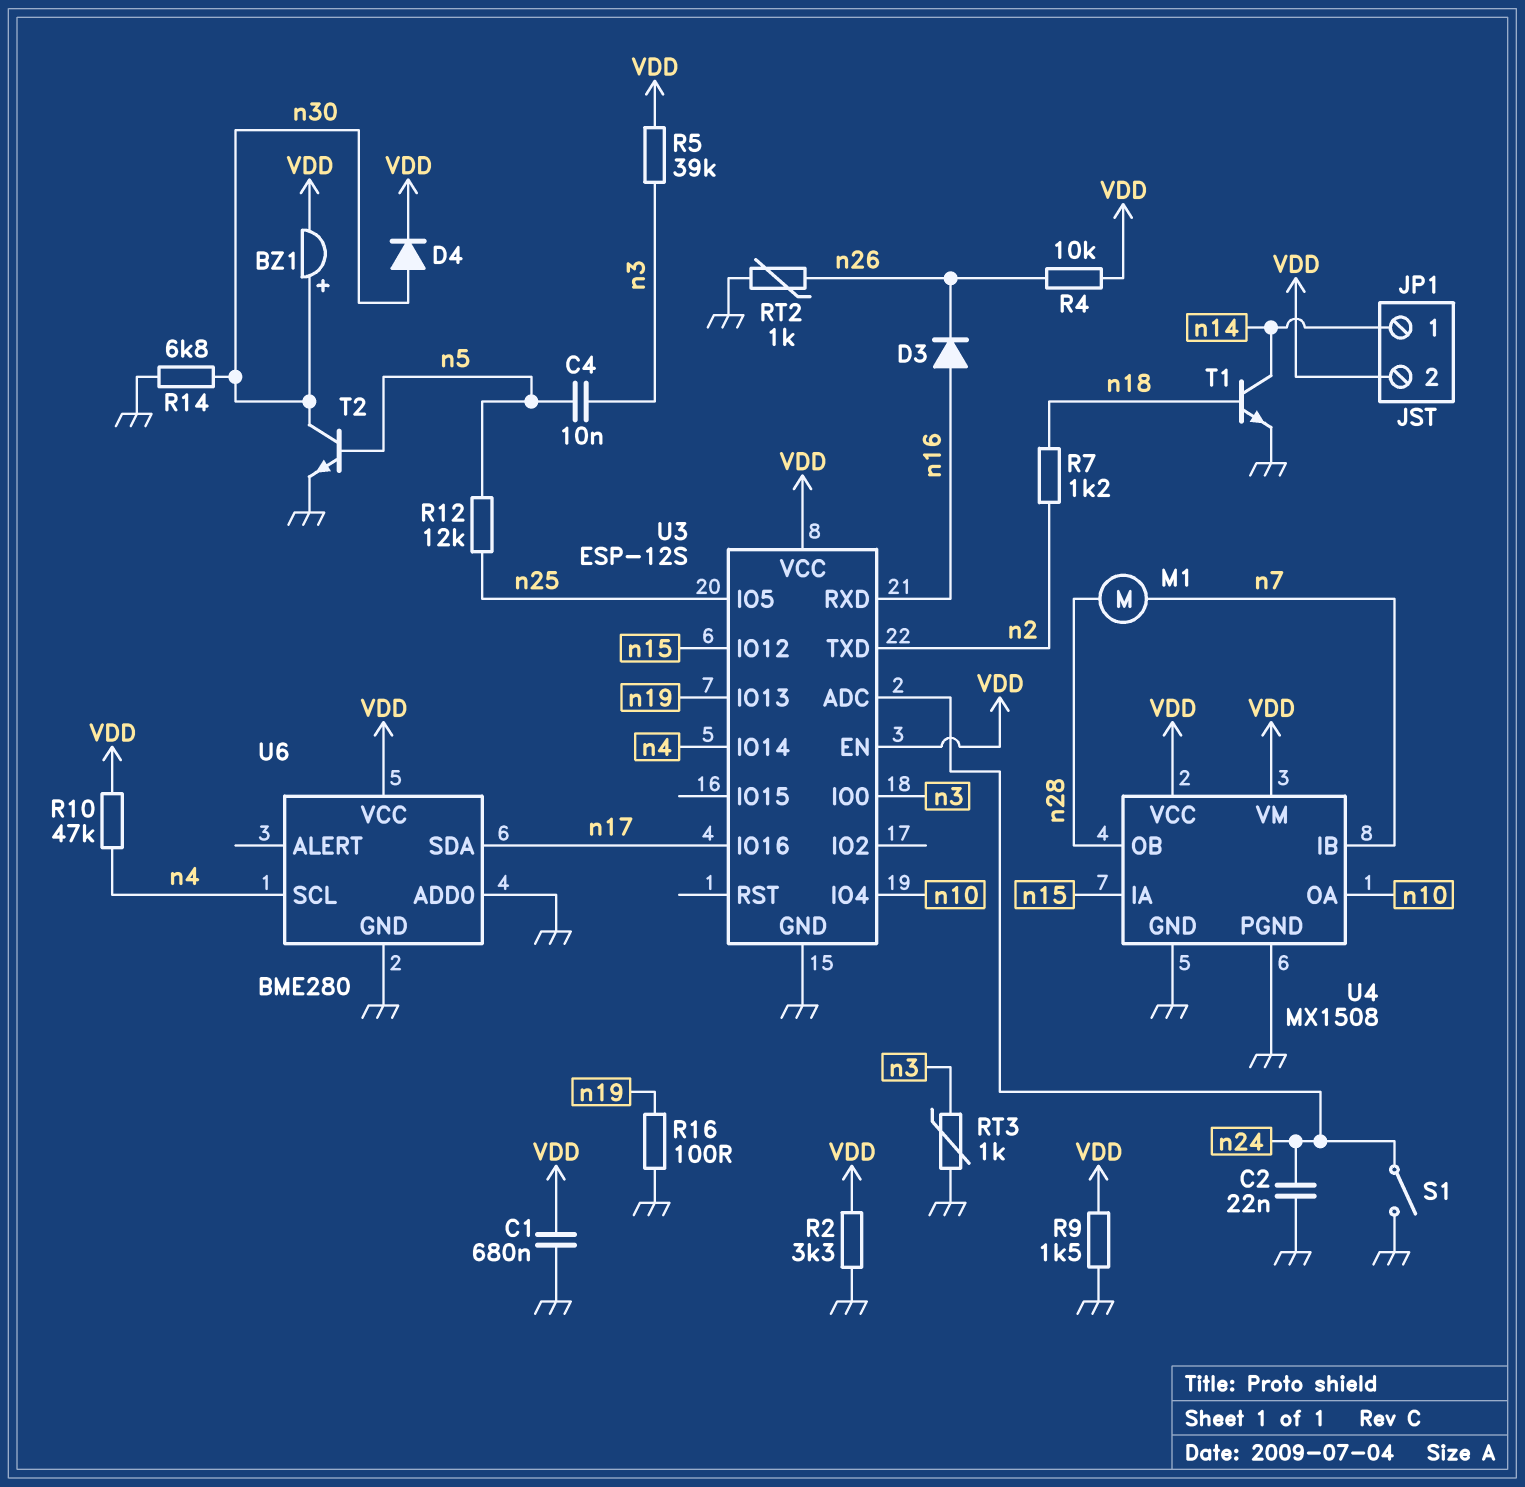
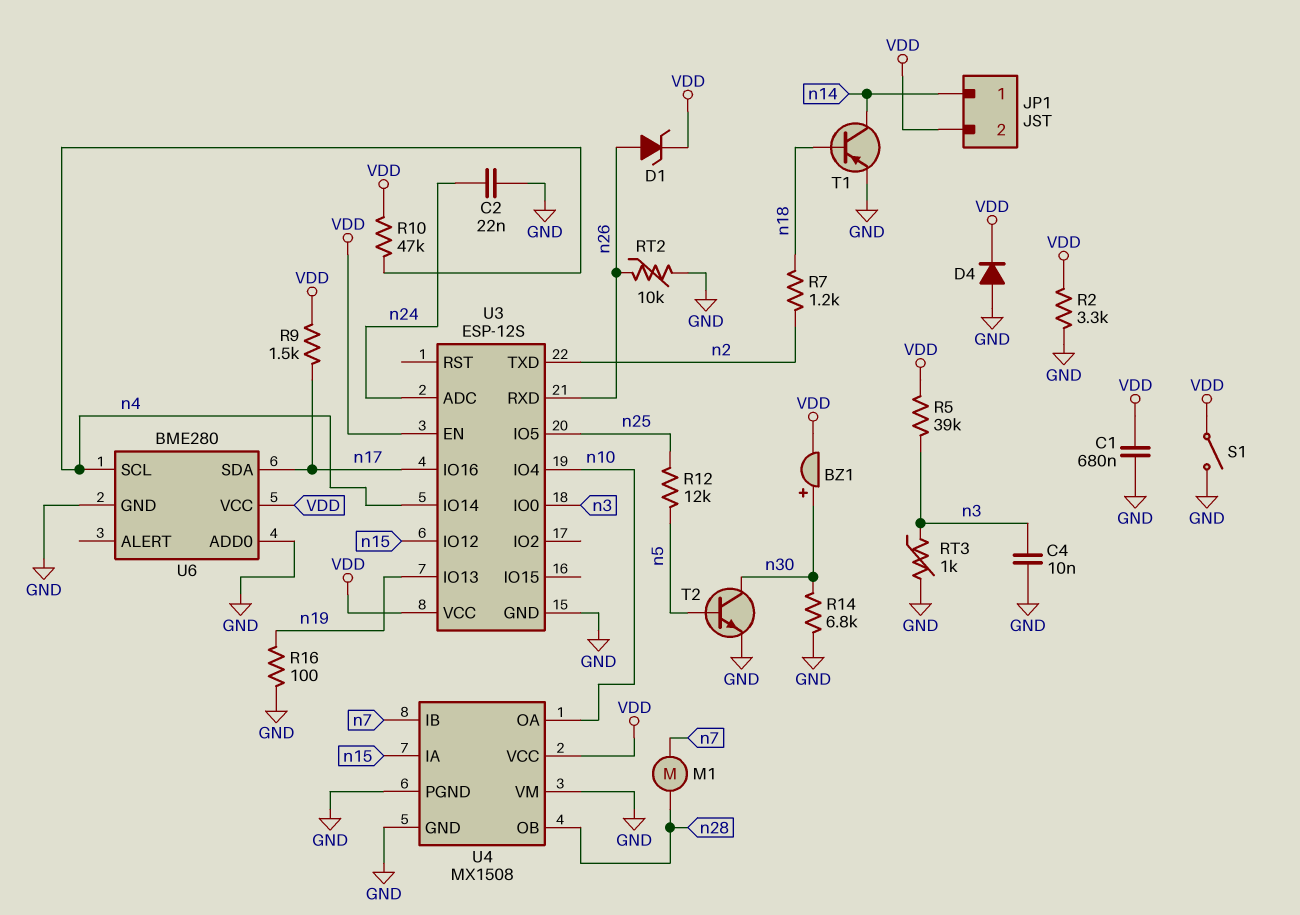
C4: 10nF (n3, n5) -> 10nF (GND, n3)
D1: none -> zener (A n26, K VDD)
D3: diode (A n16, K n26) -> none
D4: diode (A n30, K VDD) -> diode (A GND, K VDD)
R4: 10k (VDD, n26) -> none
R9: 1.5k (GND, VDD) -> 1.5k (VDD, n17)
RT2: 1k (GND, n26) -> 10k (GND, n26)
S1: switch (GND, n24) -> switch (GND, VDD)
T1: NPN (B n18, C n14, E GND) -> PNP (B n18, C n14, E GND)
U3 pin RXD: n16 -> n26
U4 pin VM: VDD -> GND

